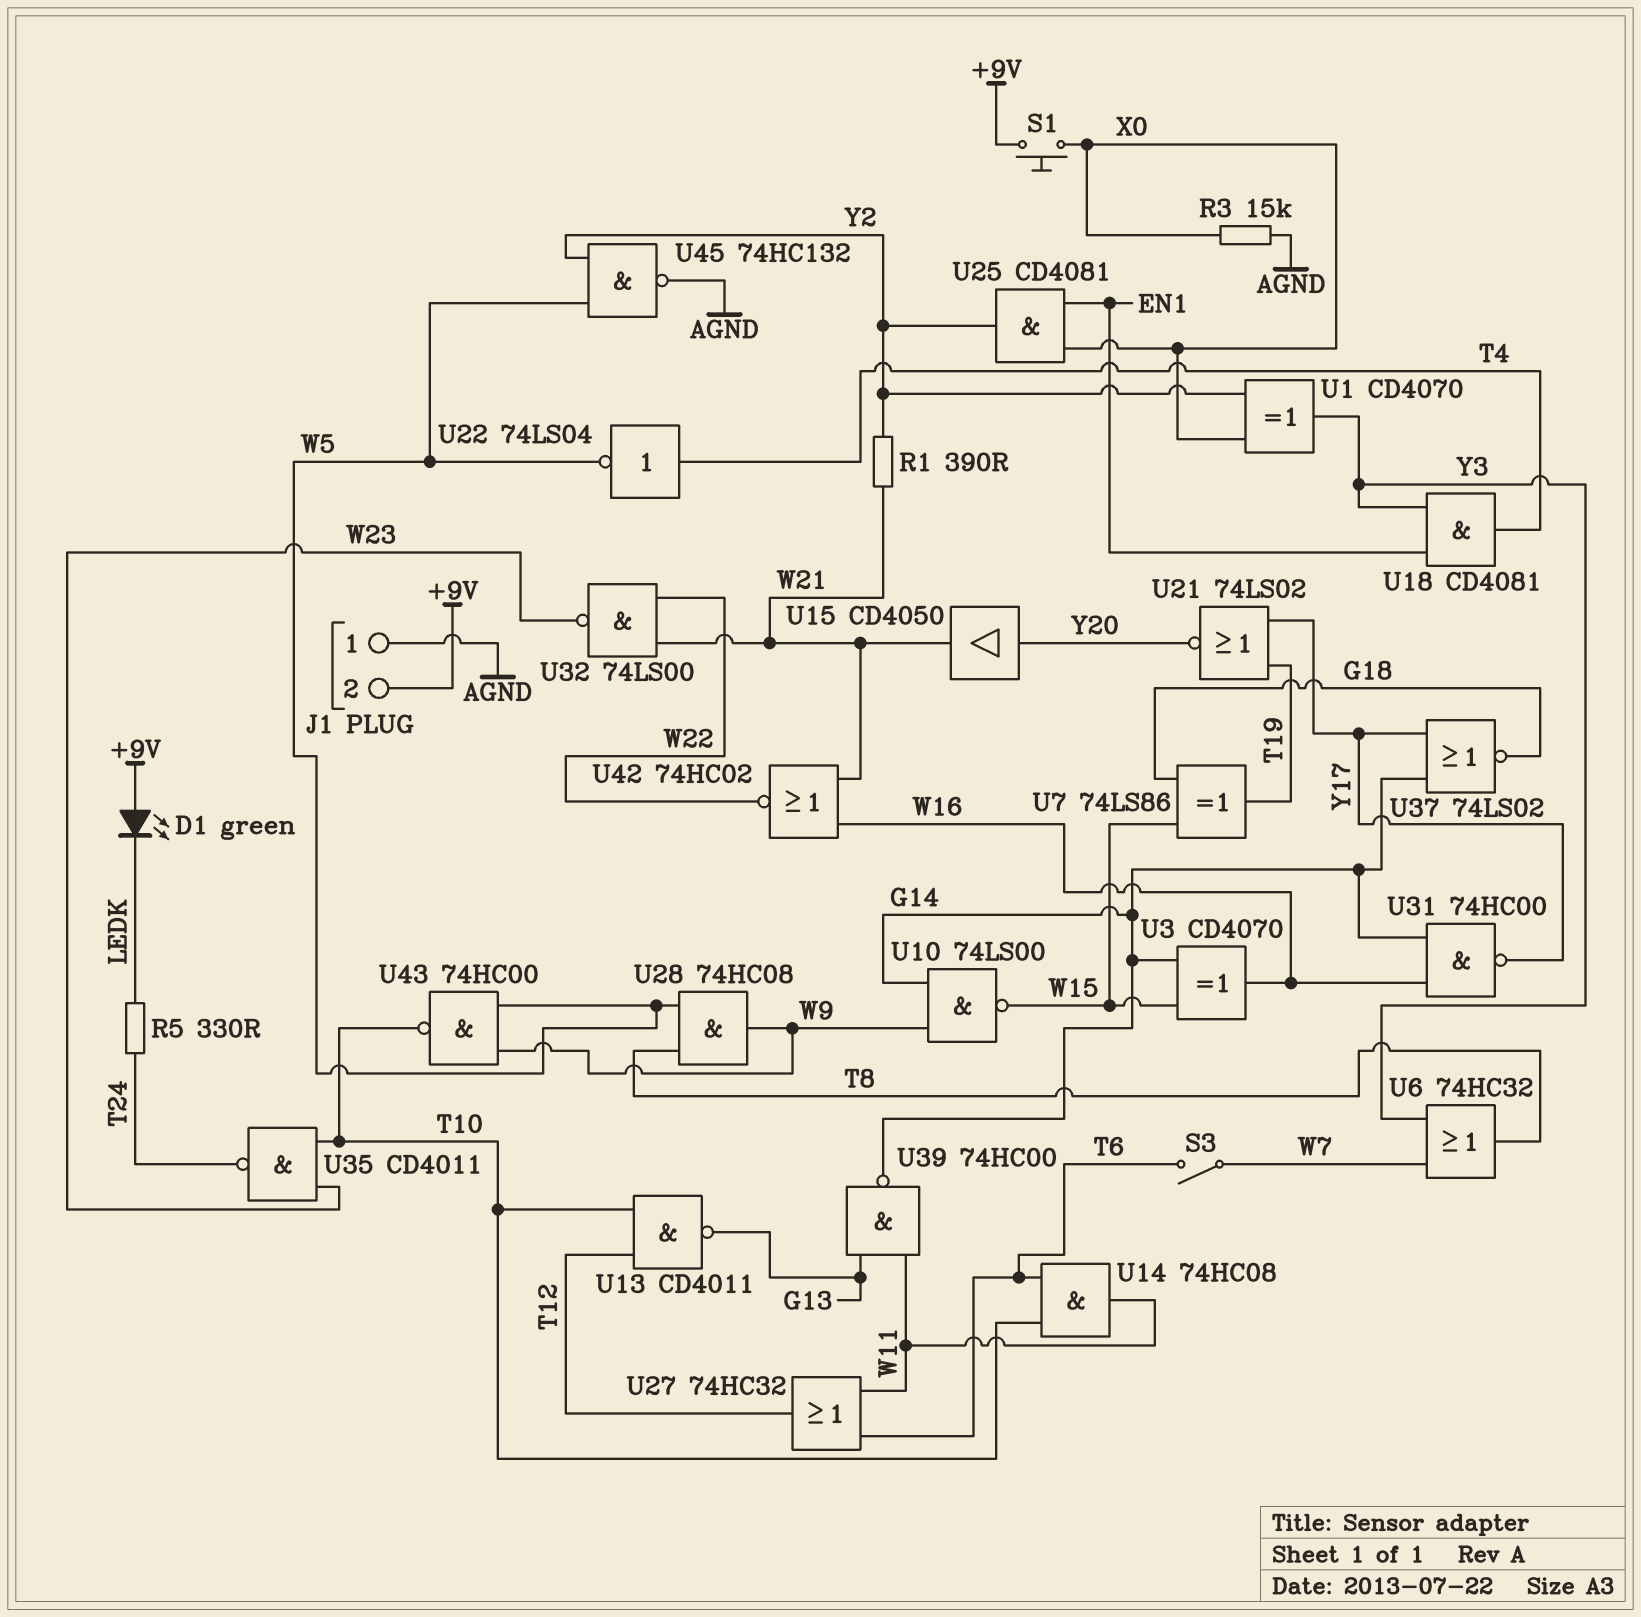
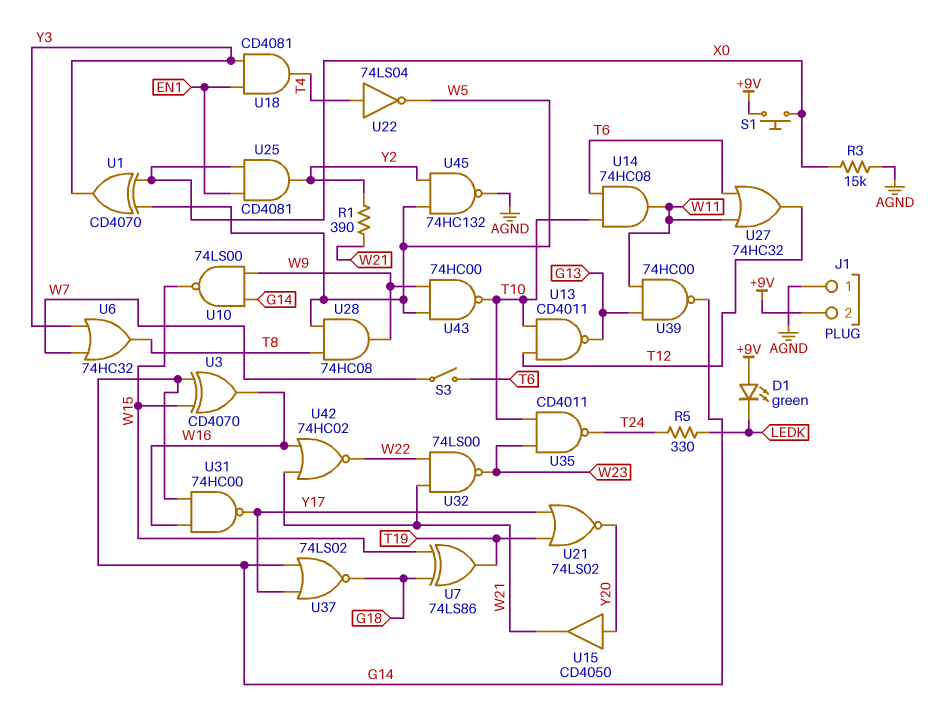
U1: XOR CD4070 (in X0, in Y2, out Y3) -> XOR CD4070 (in W5, in X0, out Y3)

